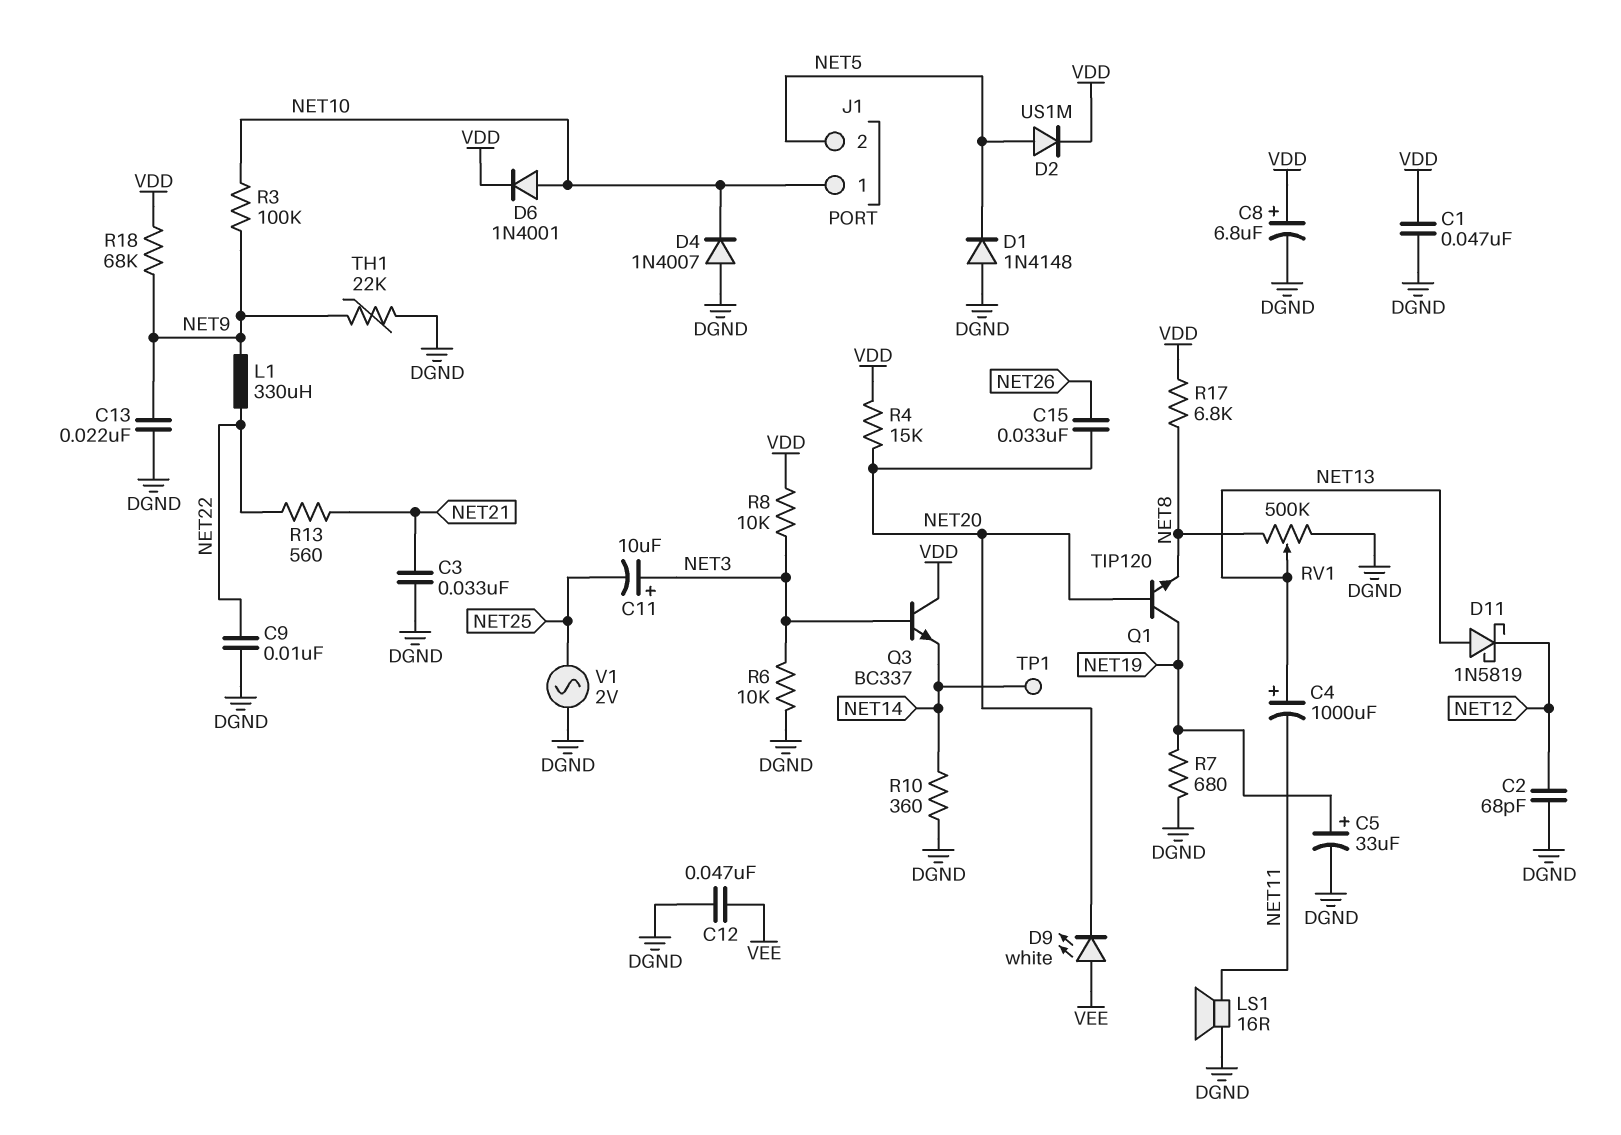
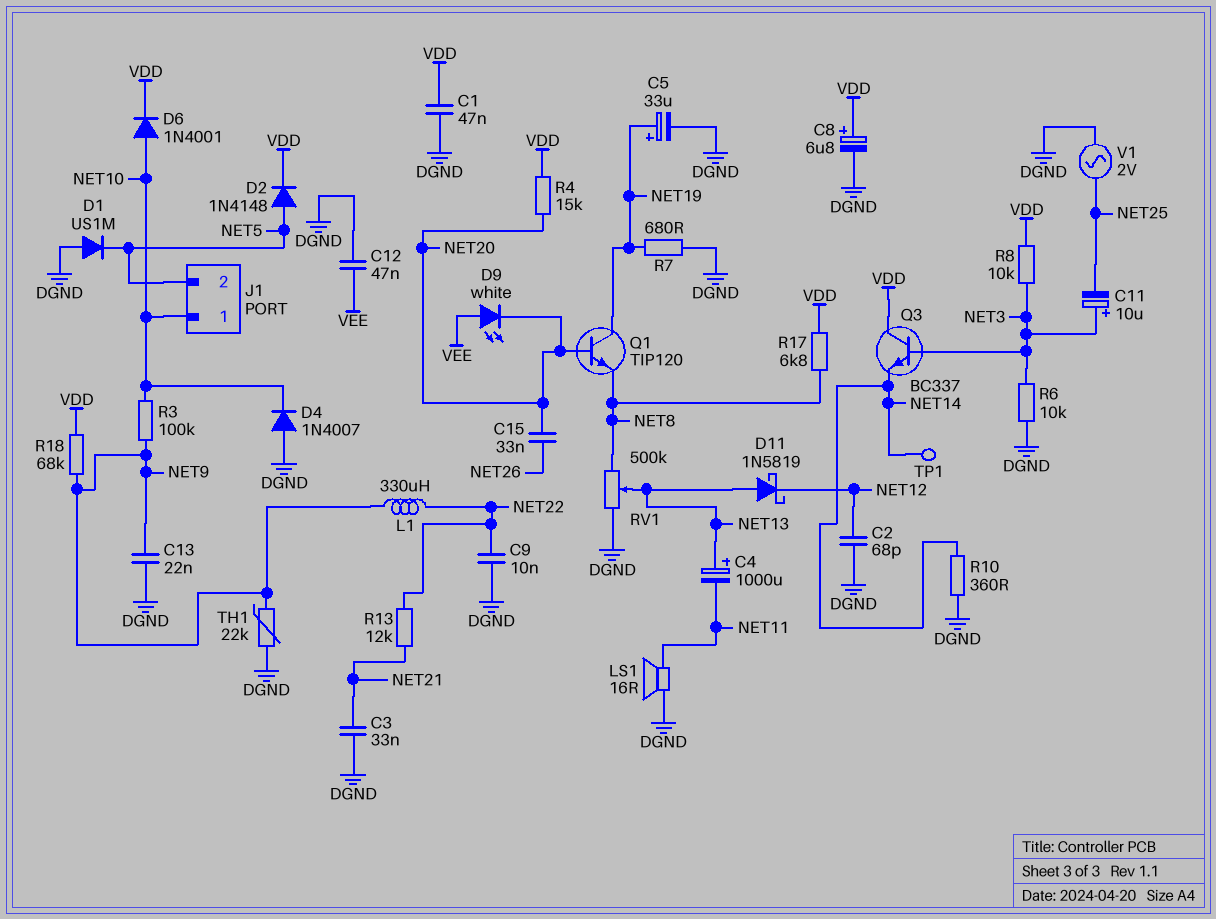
D1: diode 1N4148 (A DGND, K NET5) -> diode US1M (A DGND, K NET5)
D2: diode US1M (A NET5, K VDD) -> diode 1N4148 (A NET5, K VDD)
R13: 560 (NET21, NET22) -> 12k (NET21, NET22)

